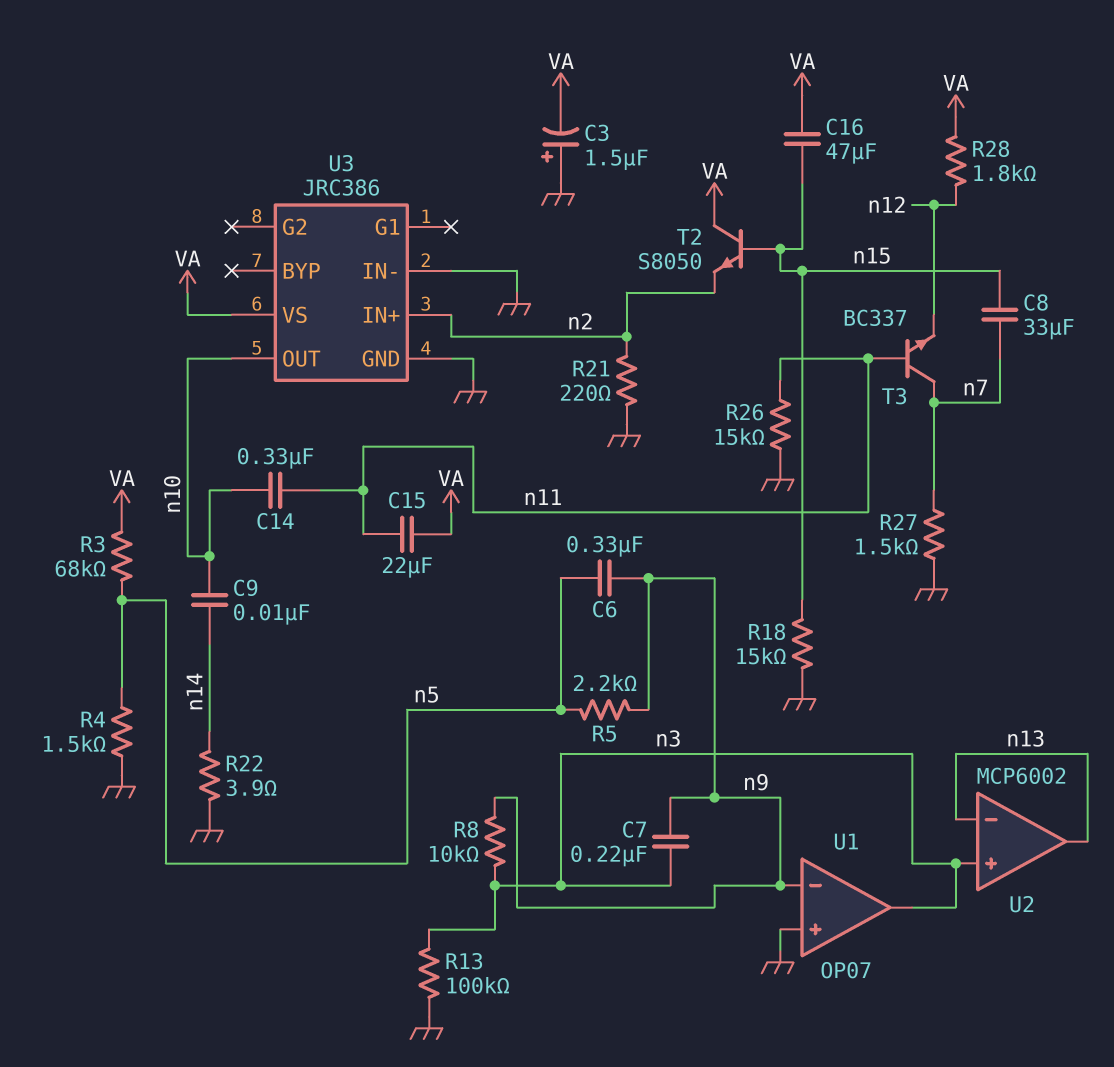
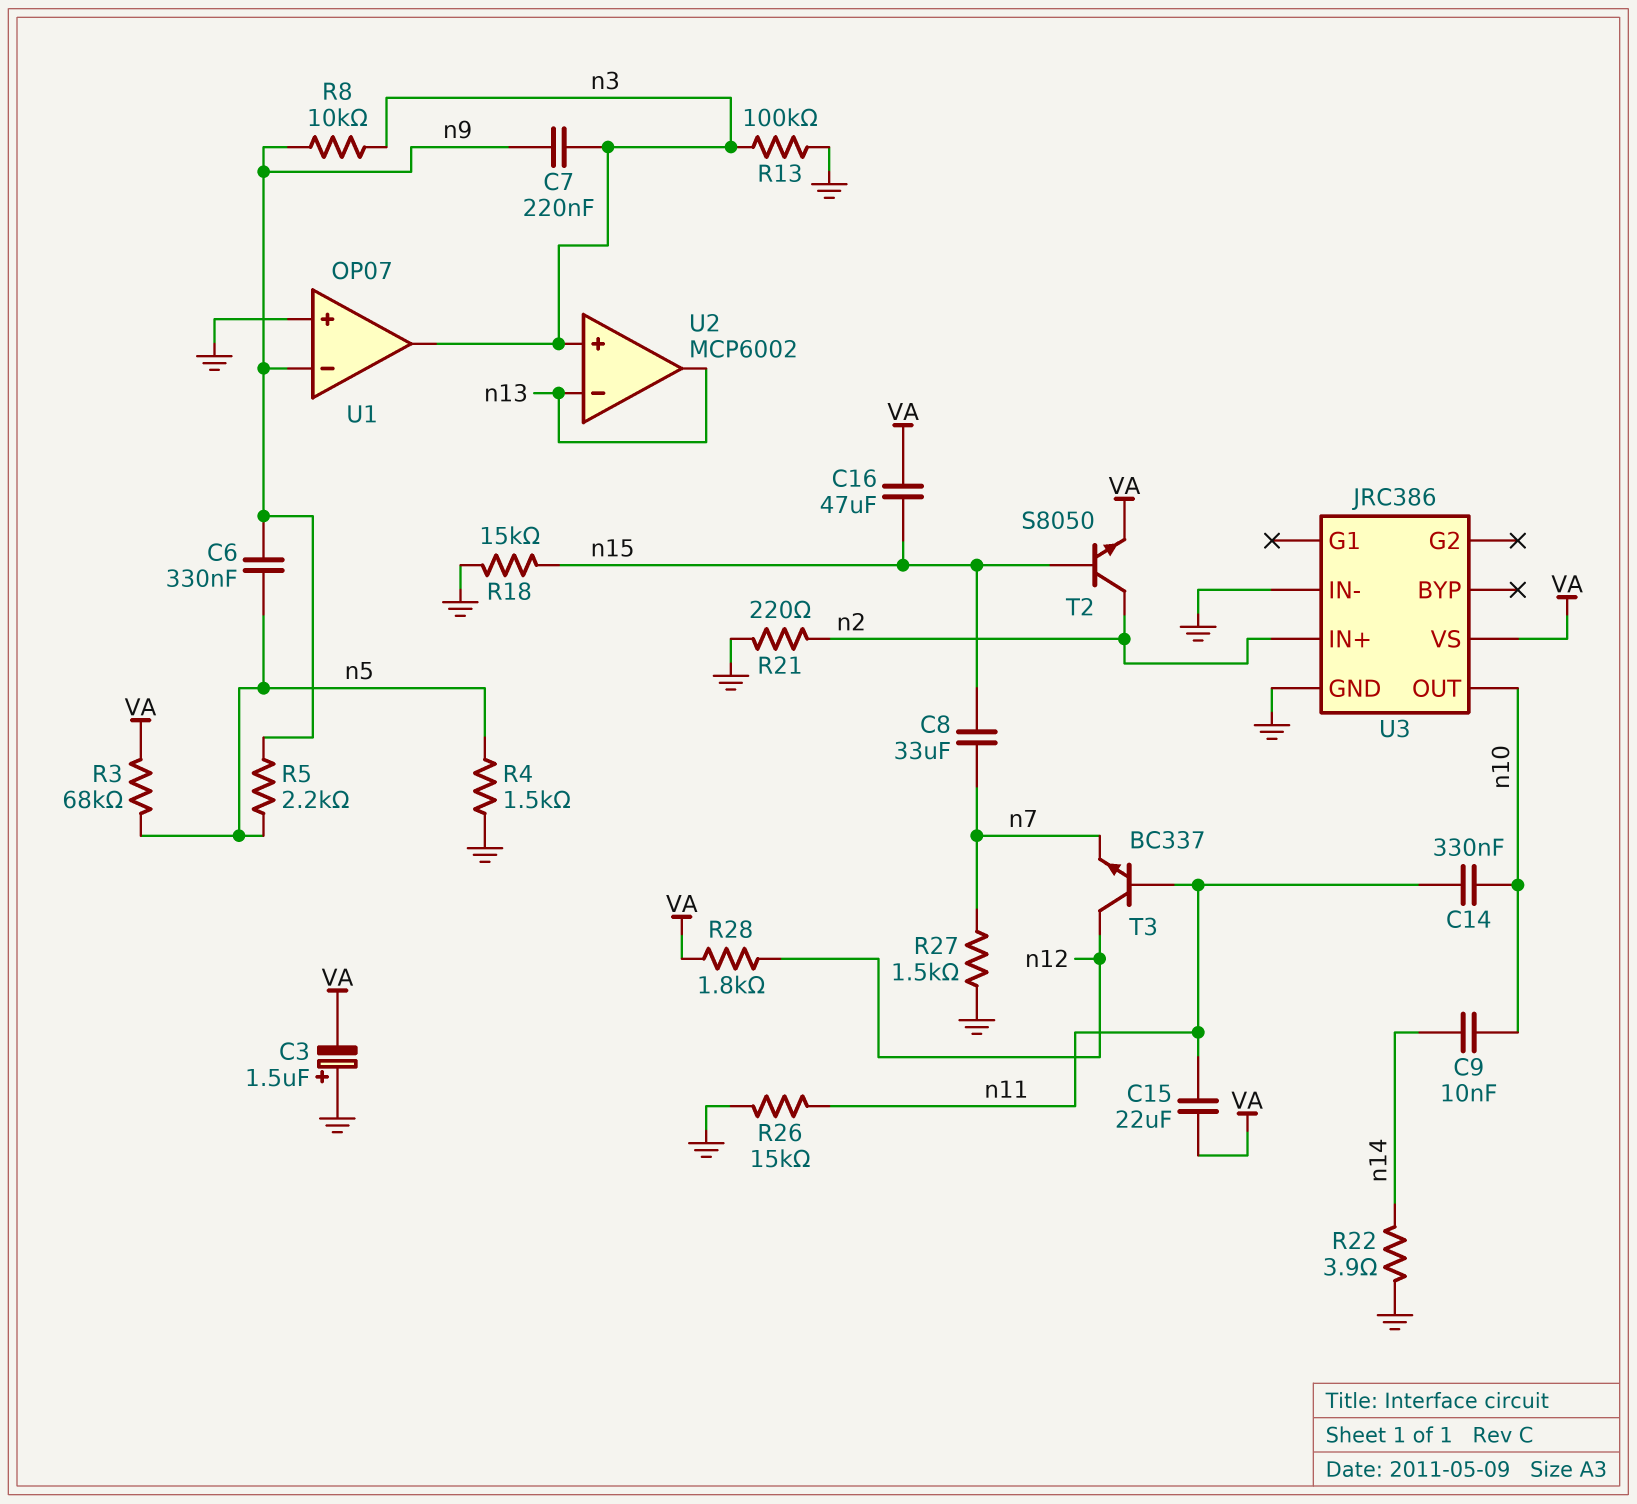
T2: NPN S8050 (B n15, C VA, E n2) -> NPN S8050 (B n15, C n2, E VA)
T3: NPN BC337 (B n11, C n7, E n12) -> NPN BC337 (B n11, C n12, E n7)

